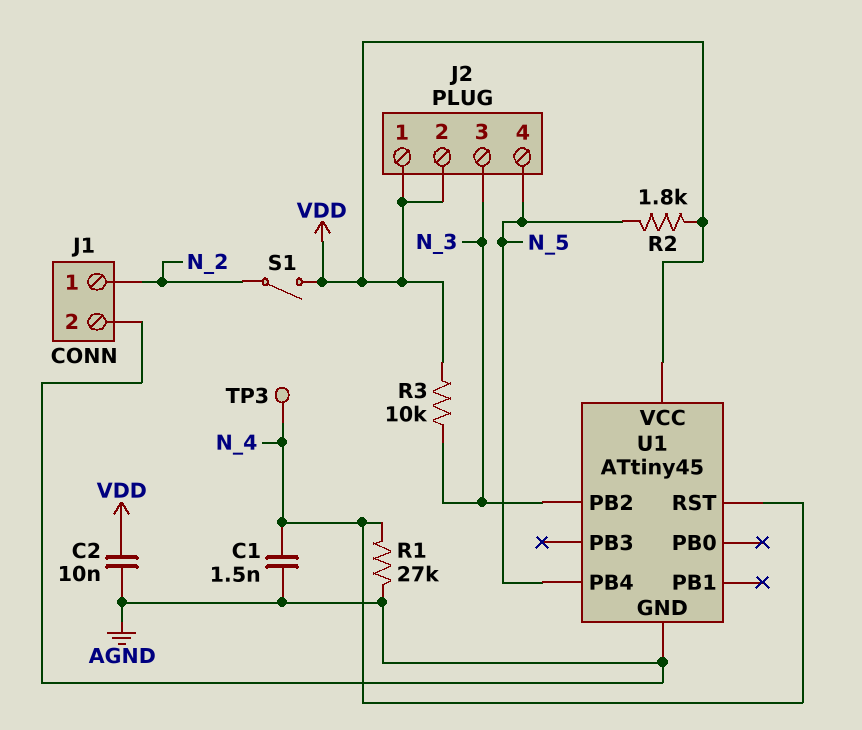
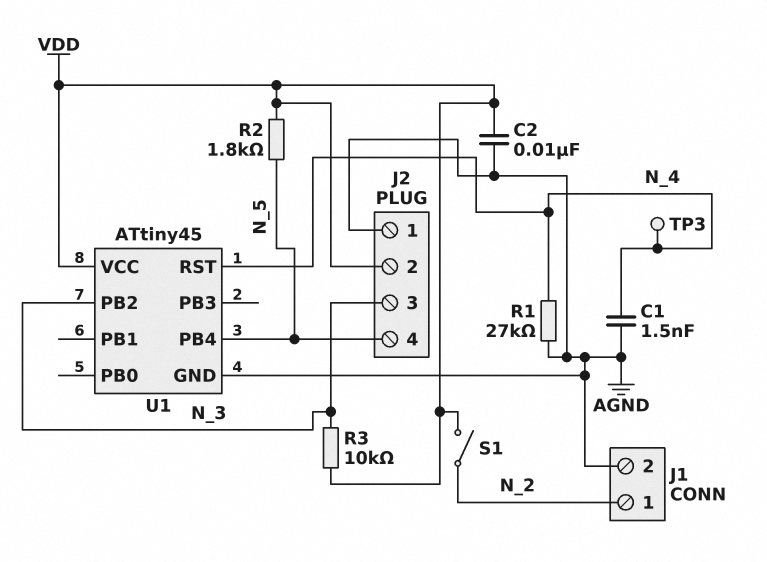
J2 pin 1: VDD -> AGND

